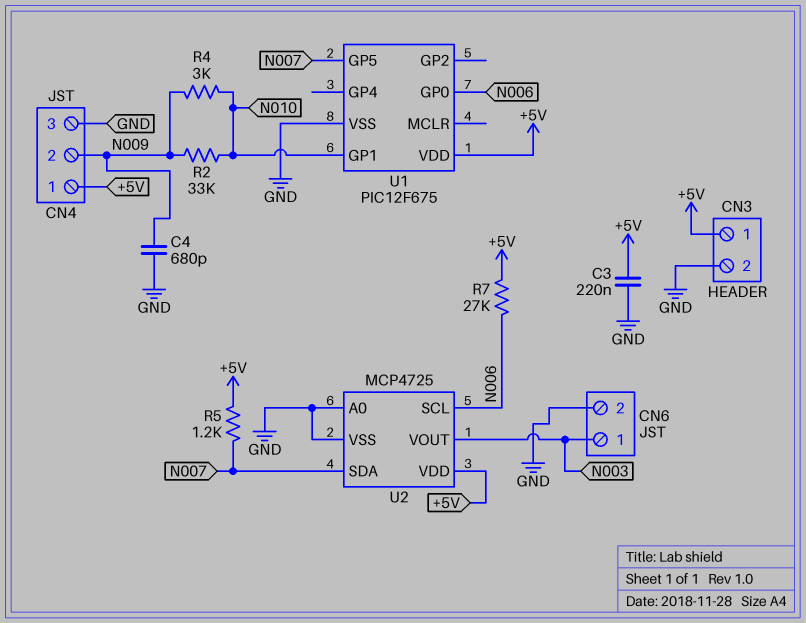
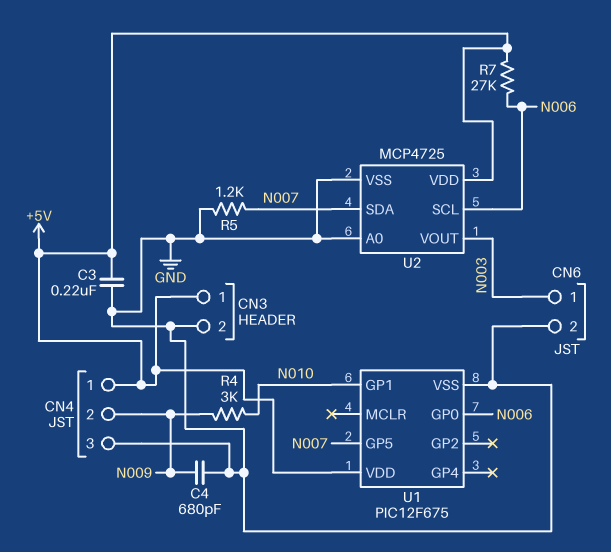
R2: 33k (N009, N010) -> none
R5: 1.2k (+5V, N007) -> 1.2k (GND, N007)

